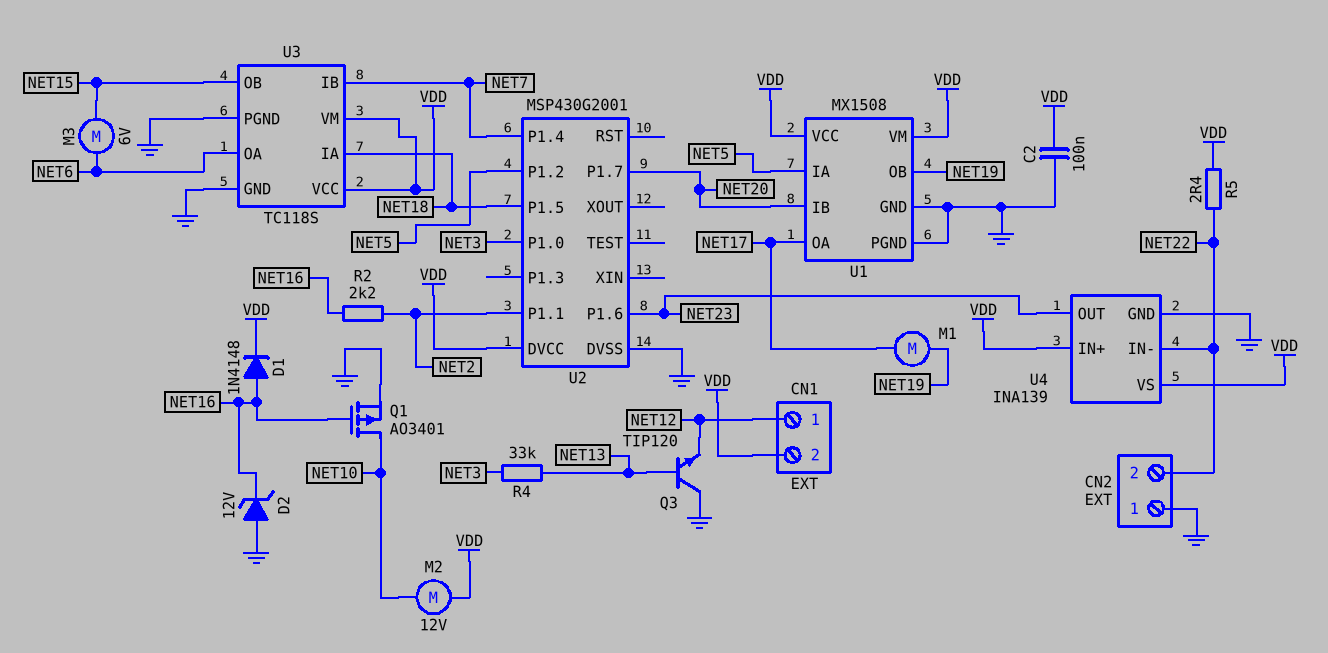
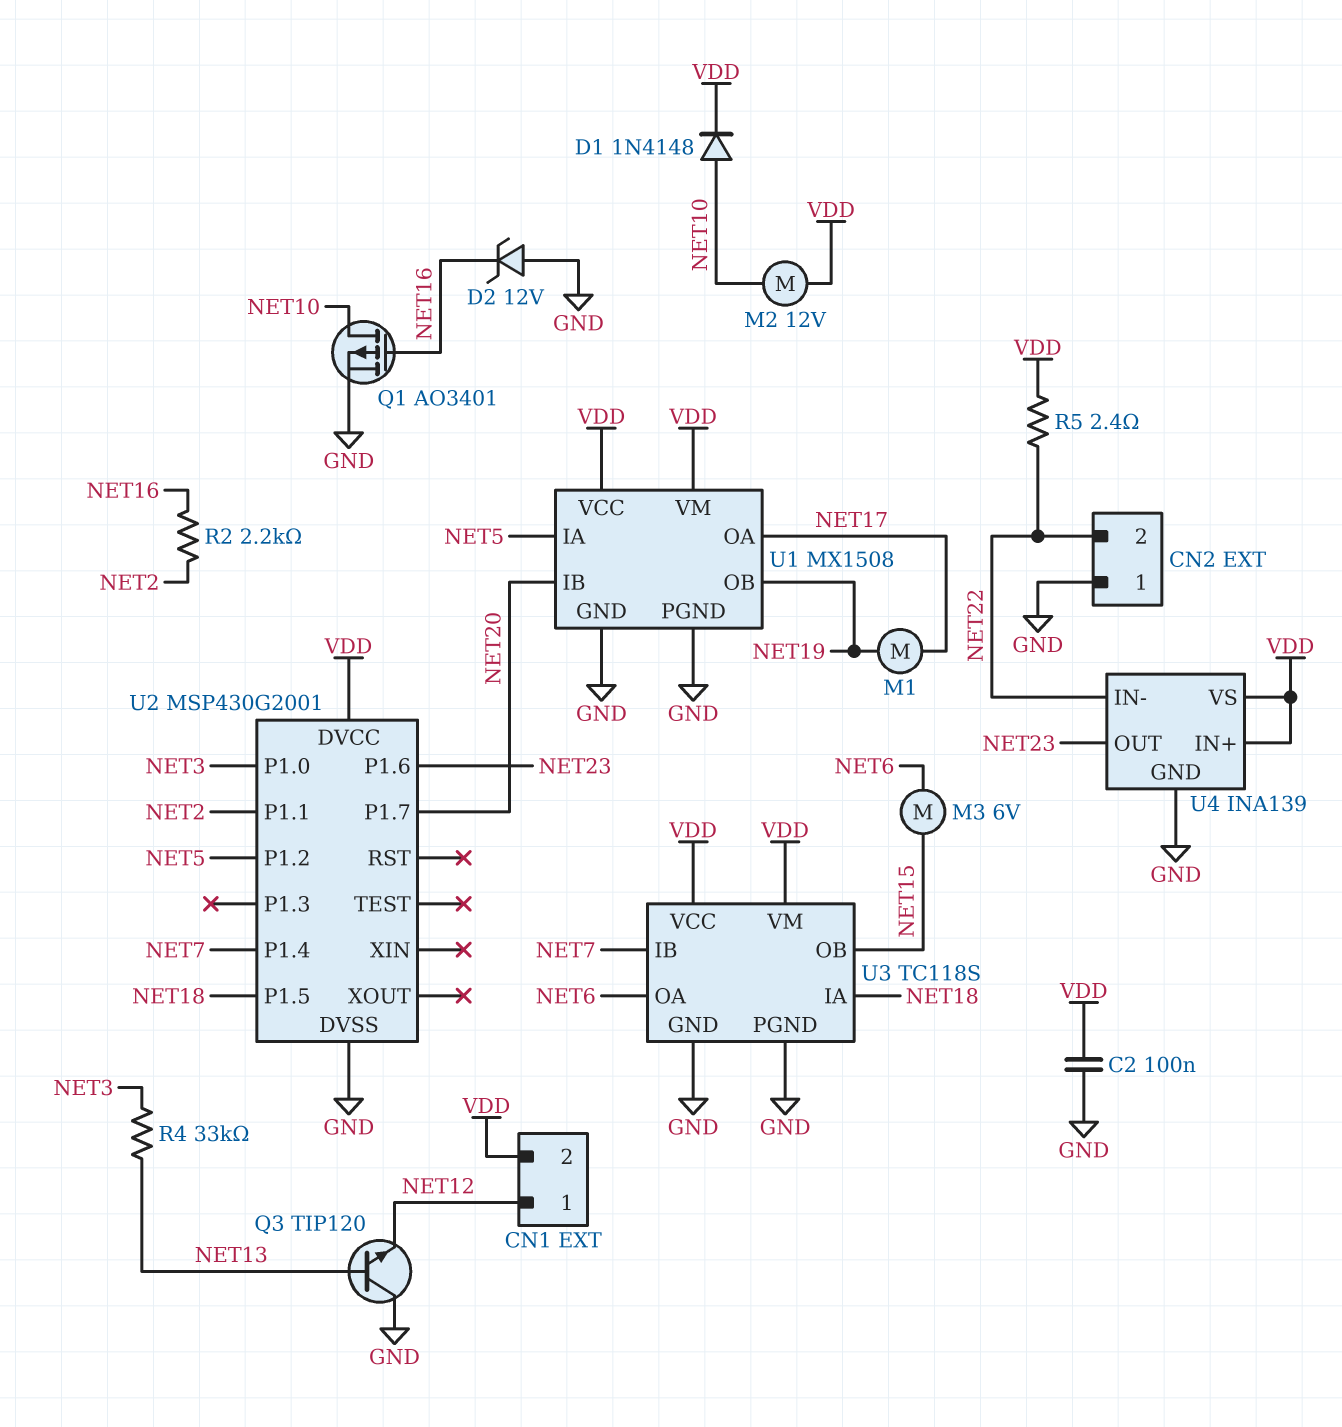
D1: diode 1N4148 (A NET16, K VDD) -> diode 1N4148 (A NET10, K VDD)

